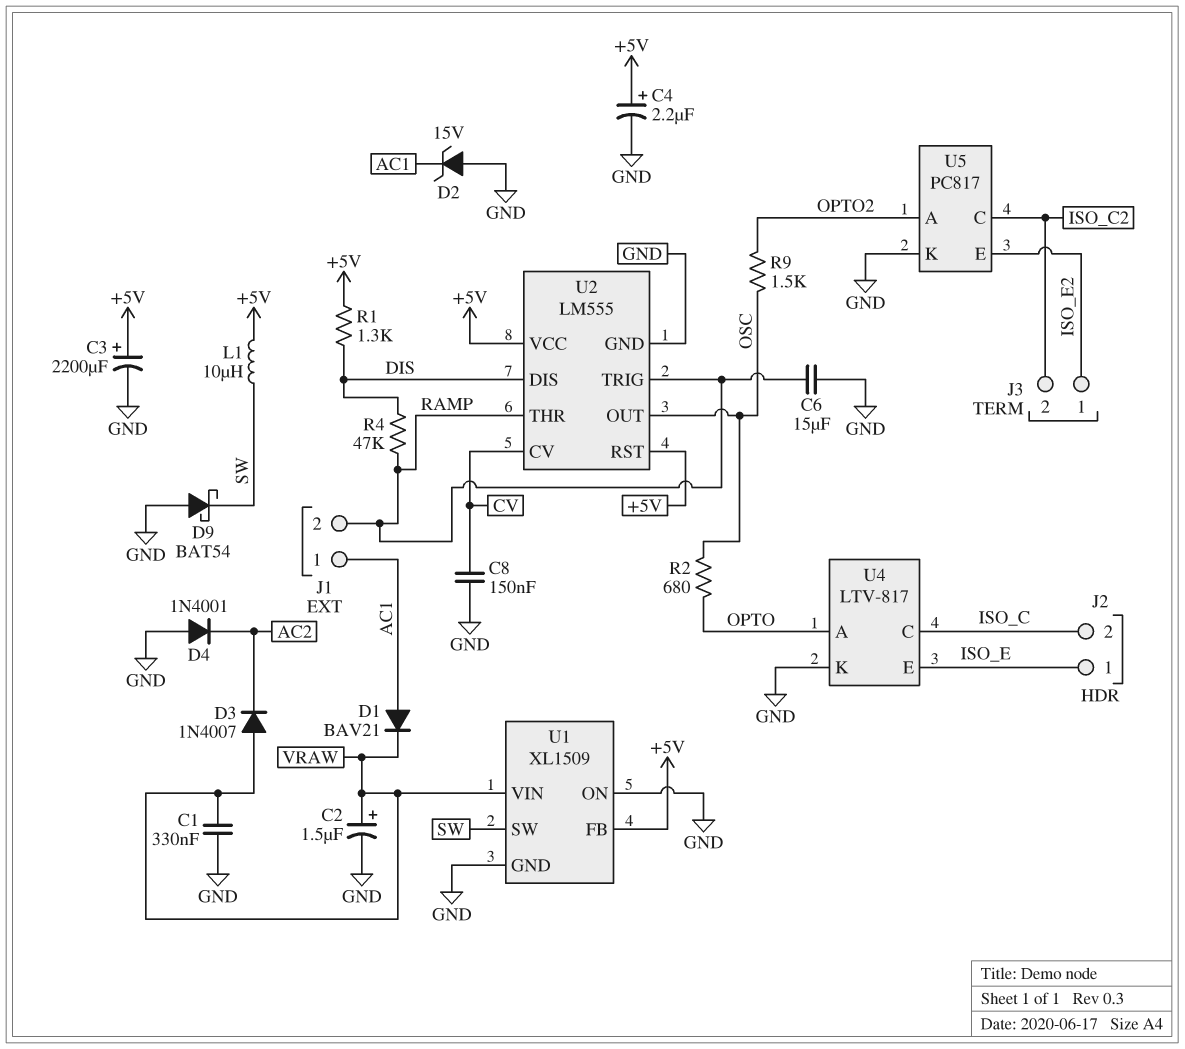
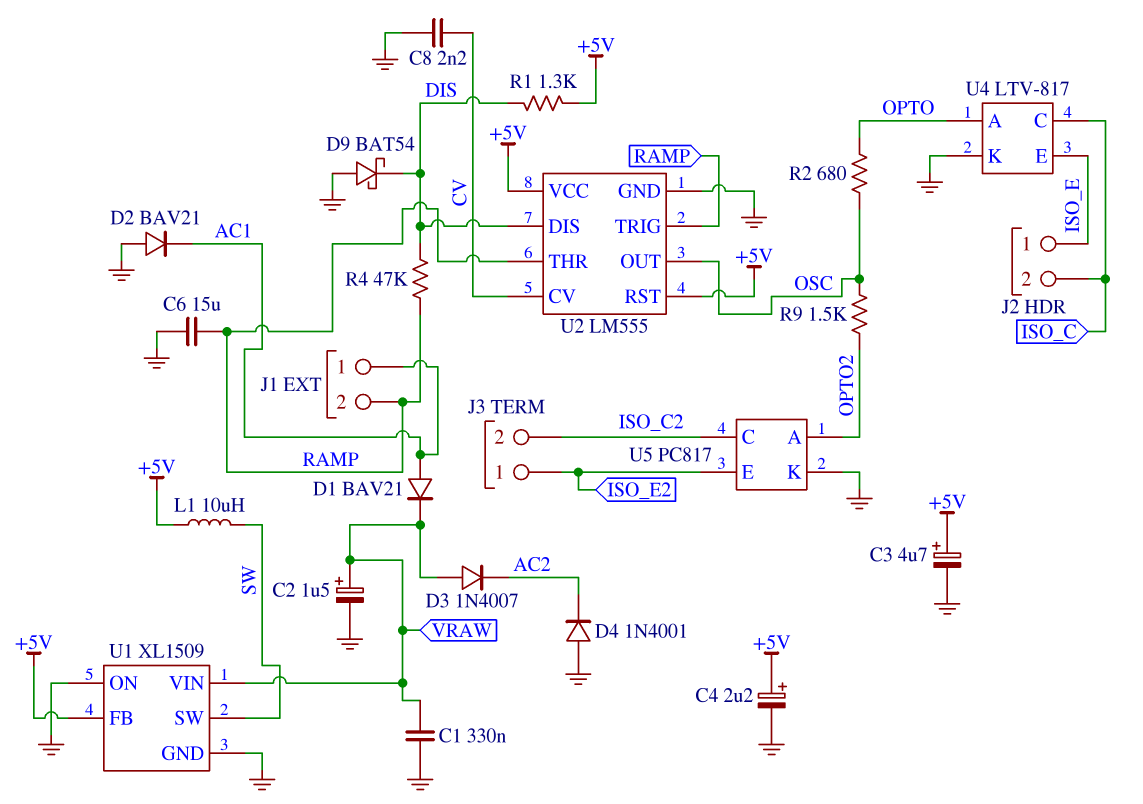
C3: 2200uF (plus +5V, minus GND) -> 4.7uF (plus +5V, minus GND)
C8: 150nF (CV, GND) -> 2.2nF (CV, GND)
D2: zener 15V (A GND, K AC1) -> diode BAV21 (A GND, K AC1)
D9: schottky BAT54 (A GND, K SW) -> schottky BAT54 (A GND, K DIS)

